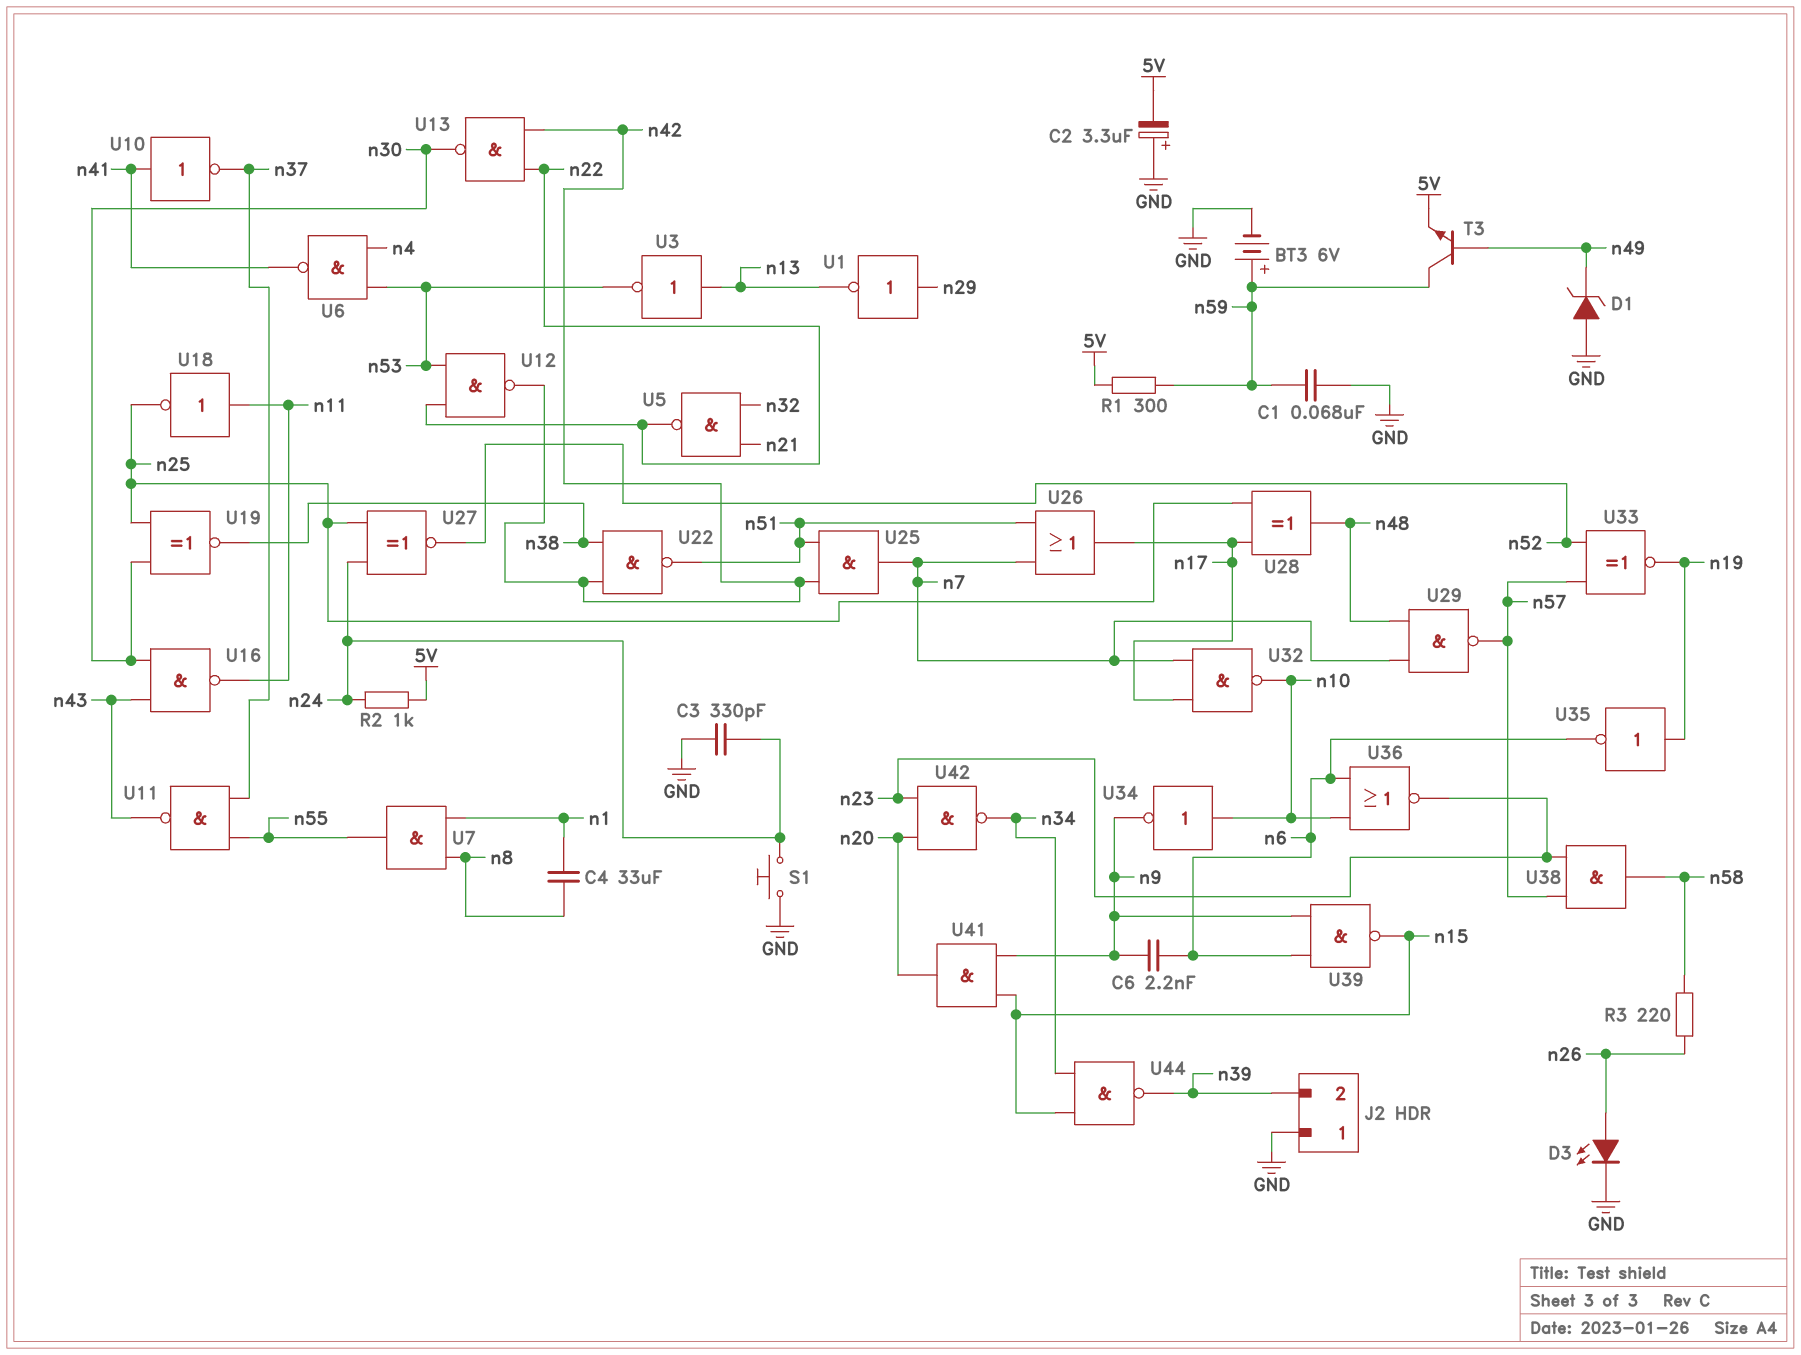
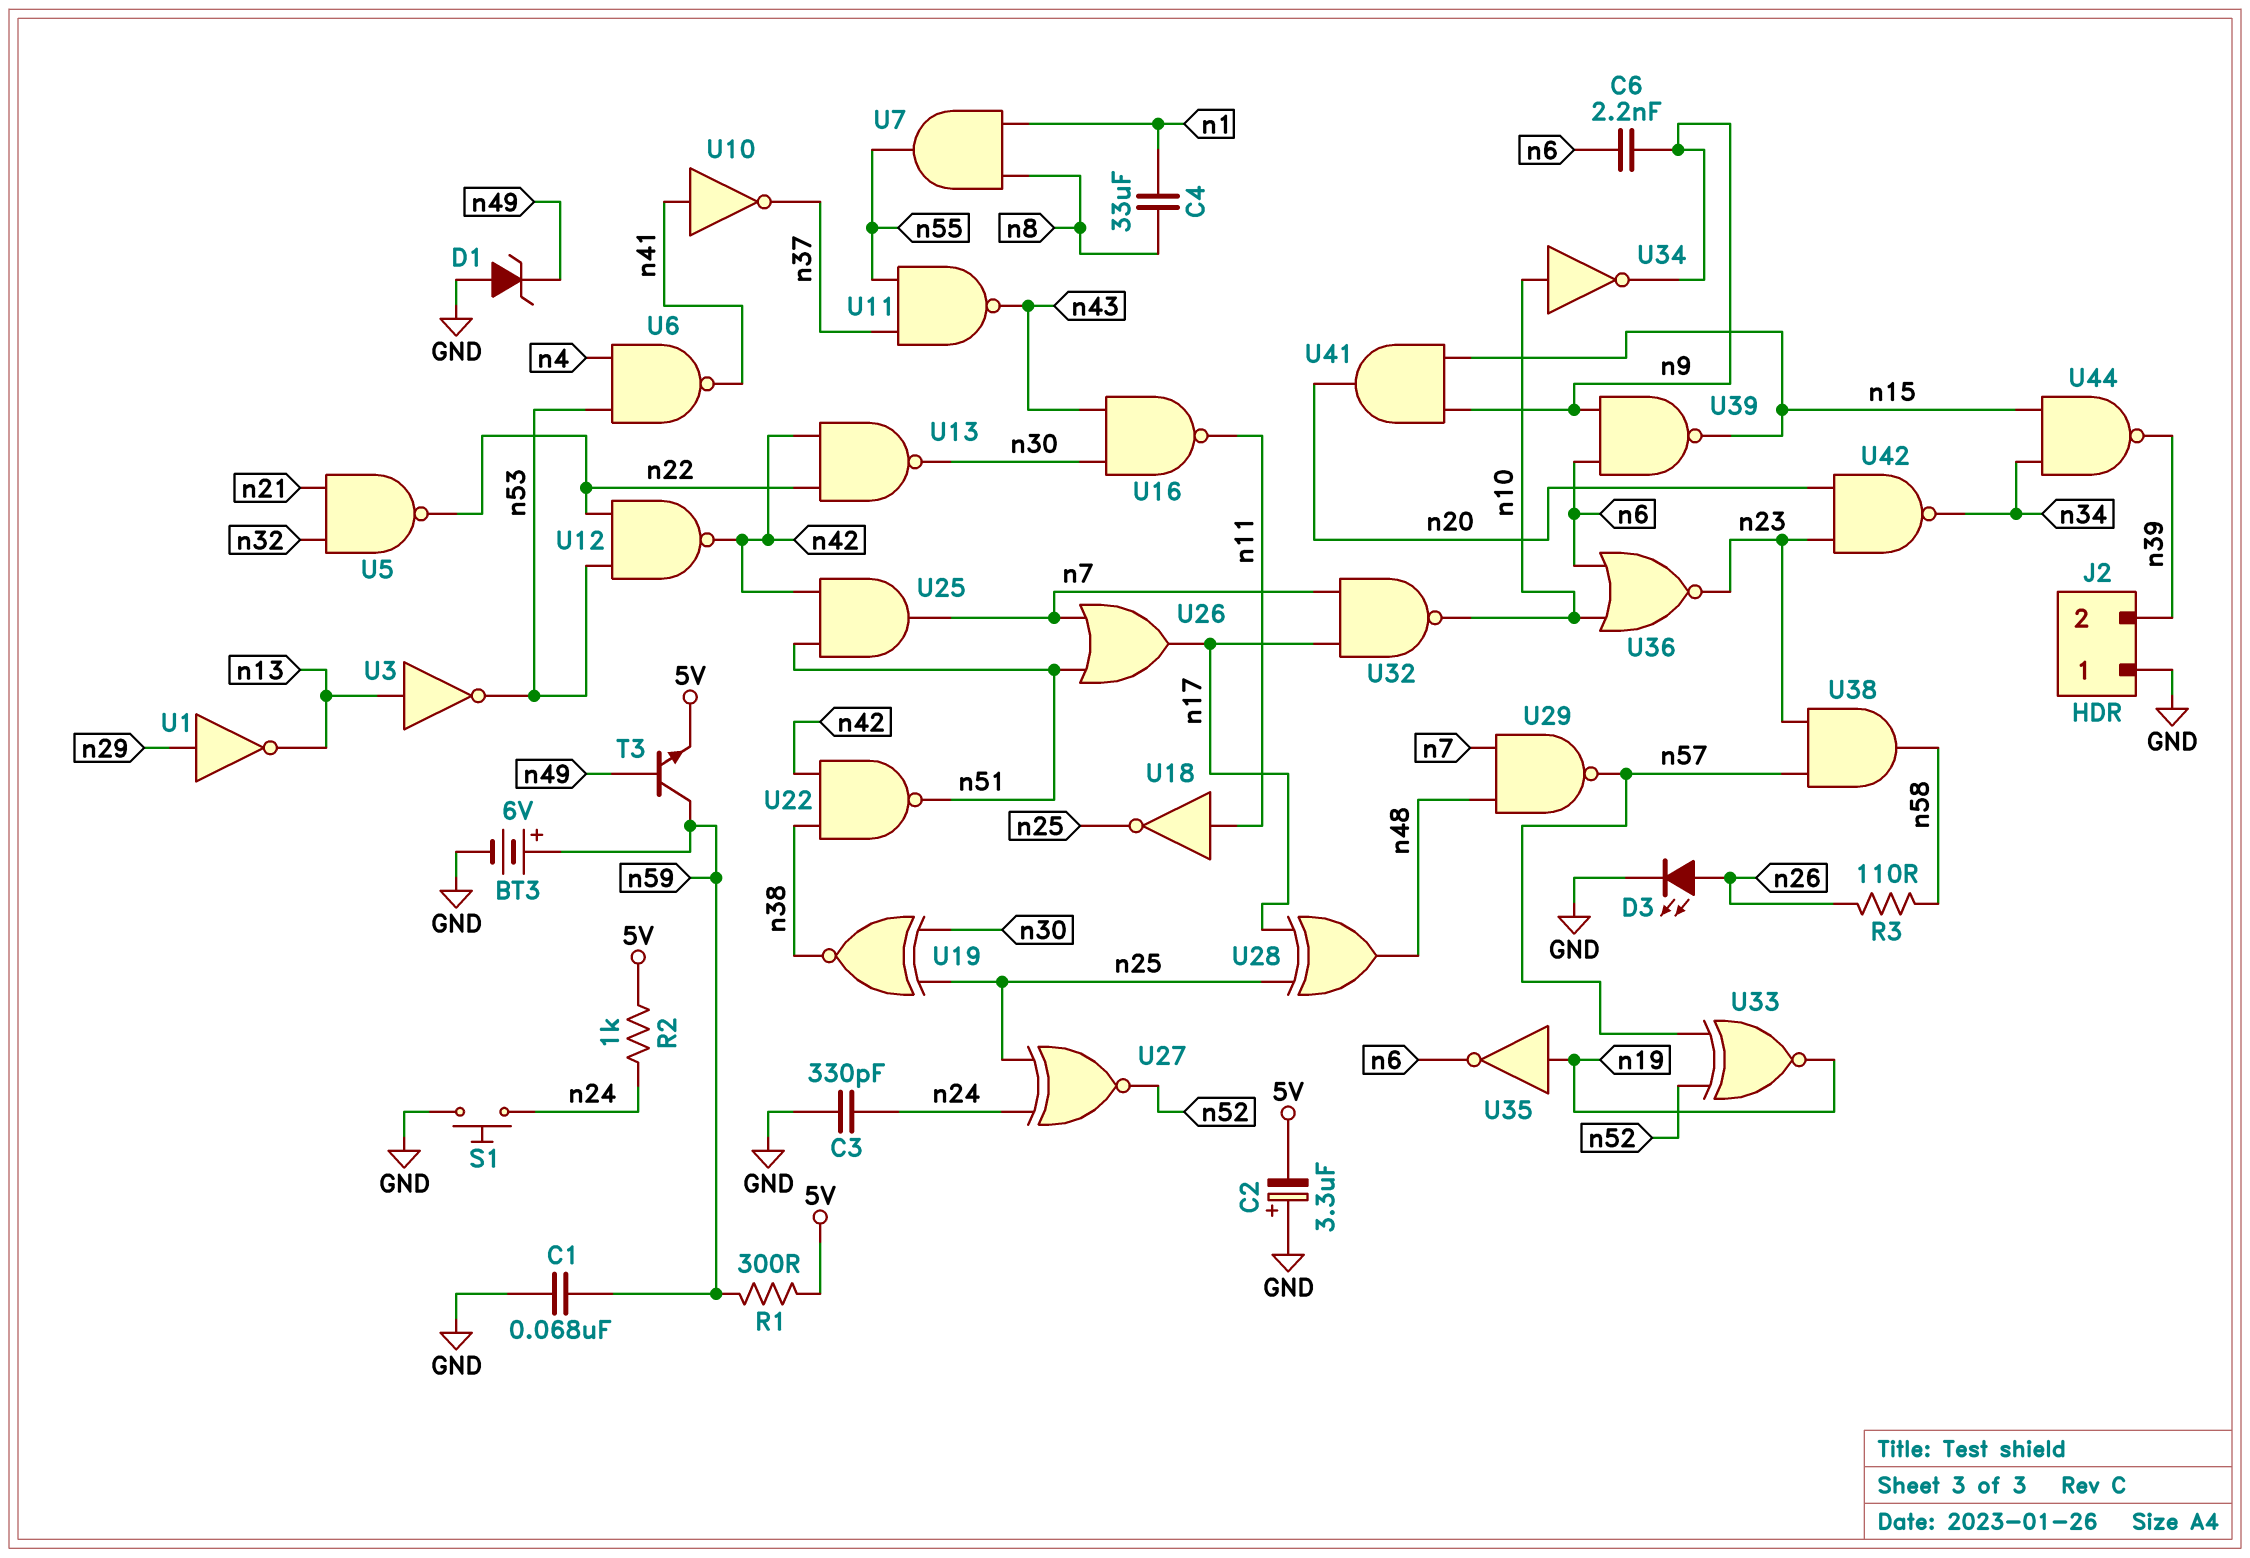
R3: 220 (n26, n58) -> 110 (n26, n58)

